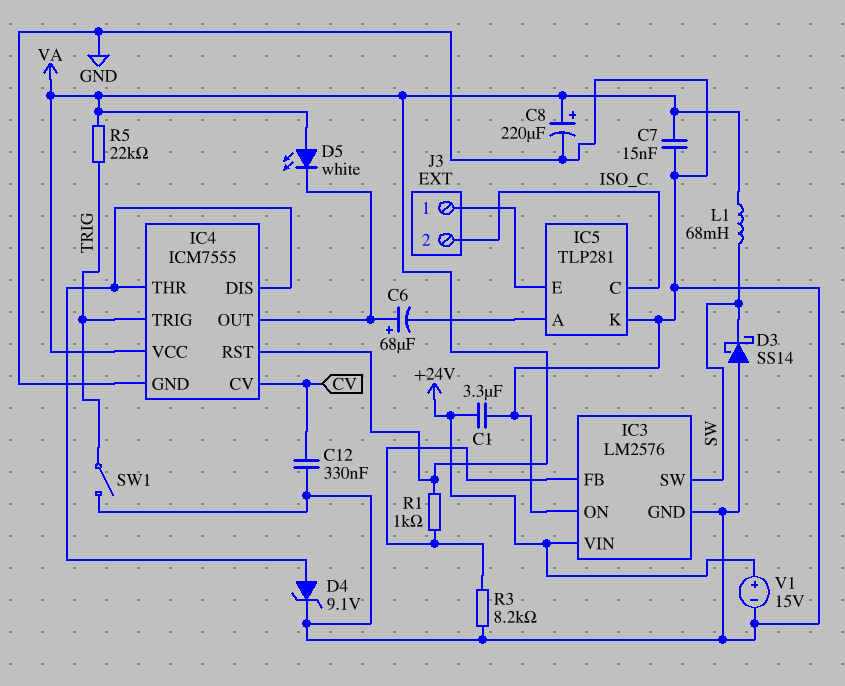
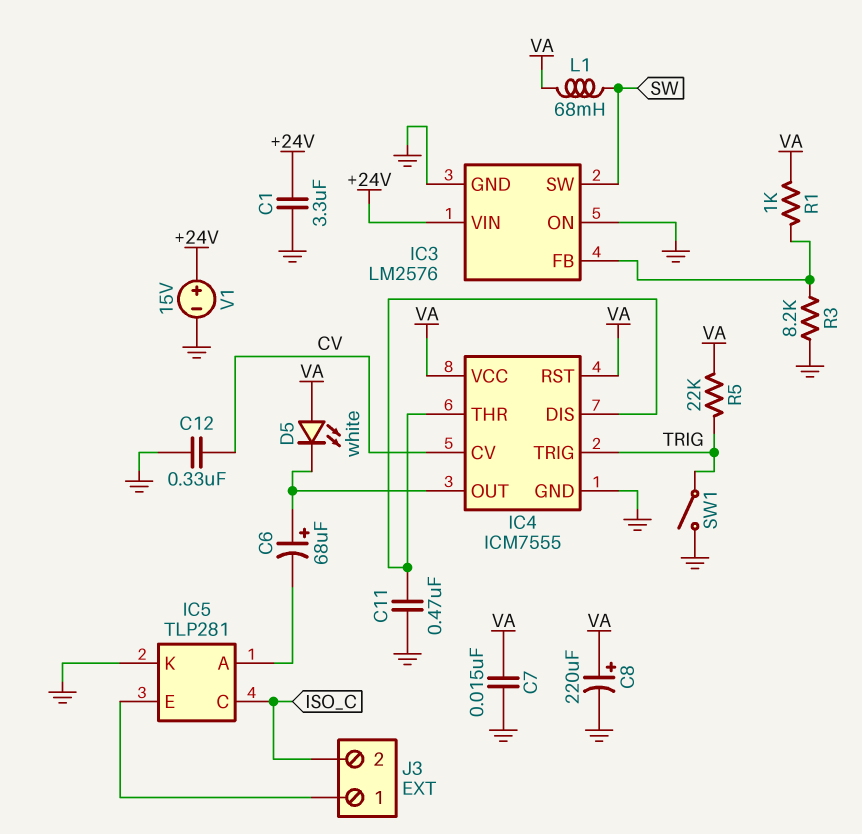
C11: none -> 470nF (GND, IC4/DIS)
D3: schottky SS14 (A GND, K SW) -> none
D4: zener 9.1V (A IC4/DIS, K GND) -> none

